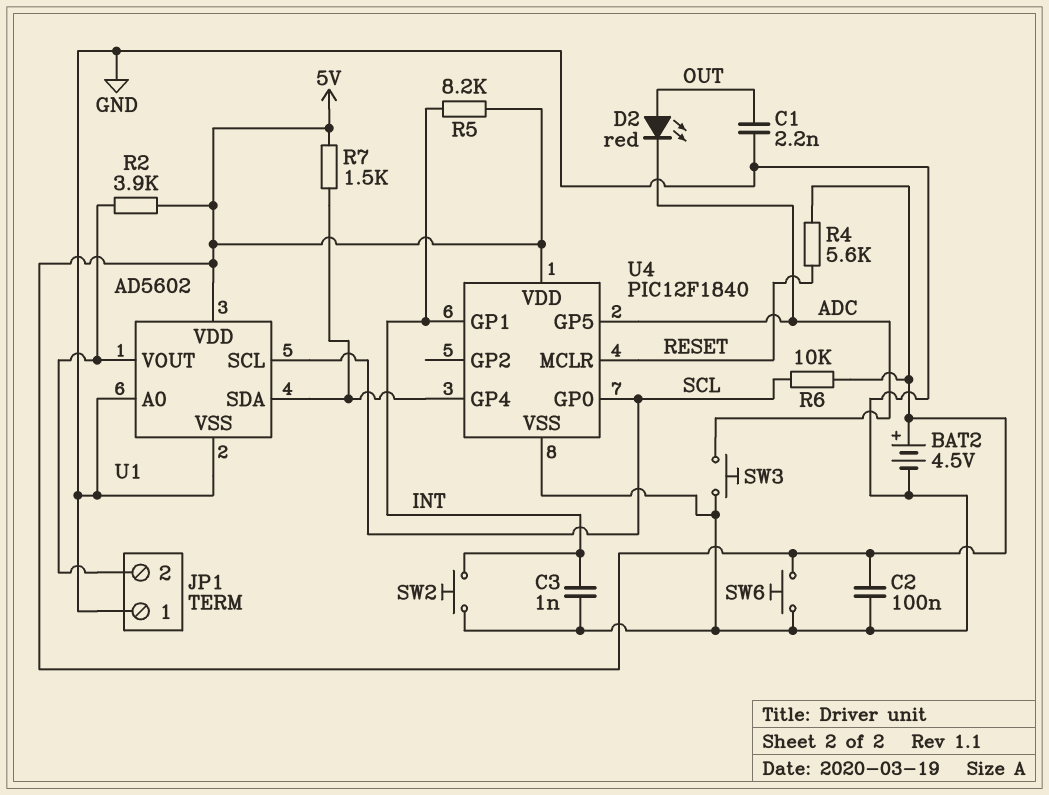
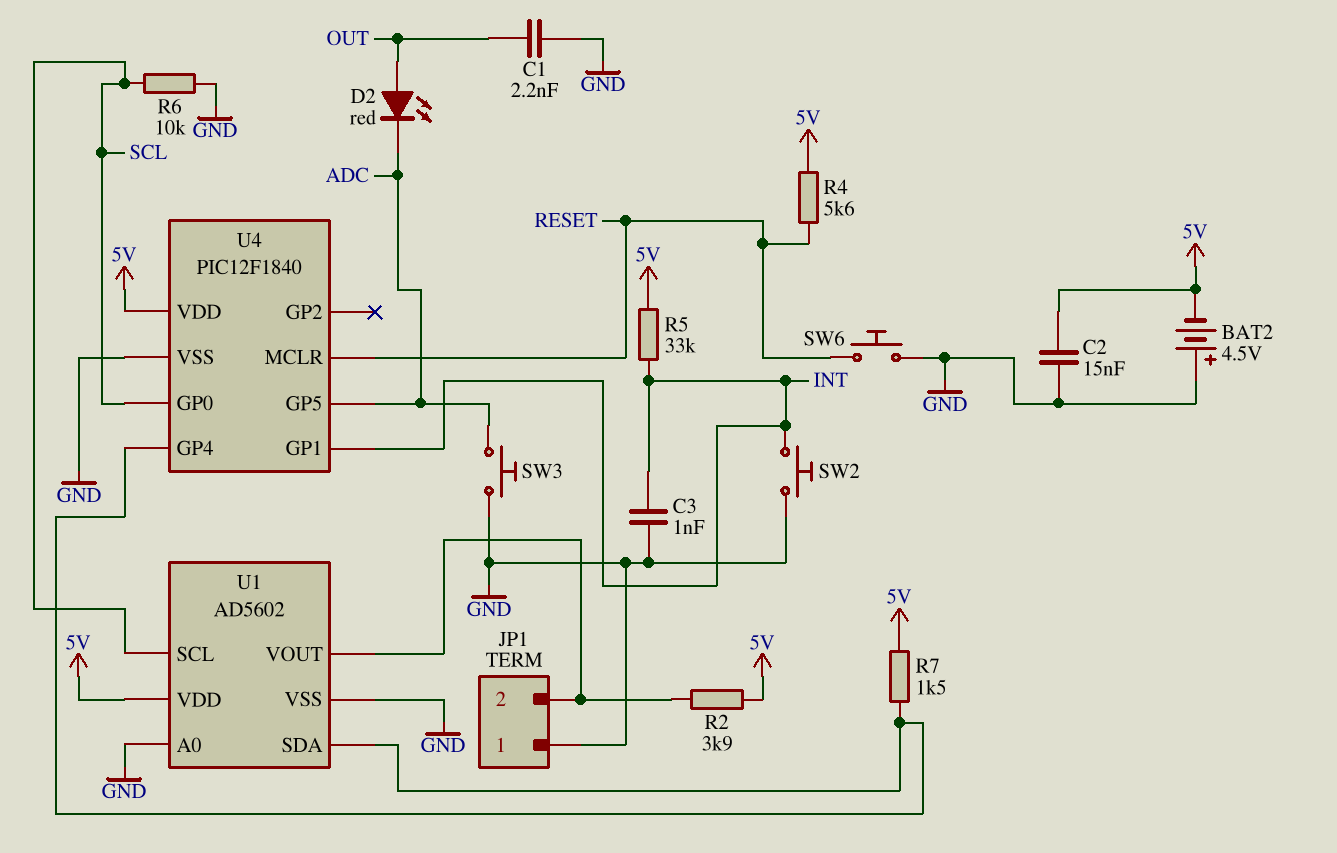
BAT2: 4.5V (plus 5V, minus GND) -> 4.5V (plus GND, minus 5V)
C2: 100nF (5V, GND) -> 15nF (5V, GND)
R5: 8.2k (5V, INT) -> 33k (5V, INT)
R6: 10k (5V, SCL) -> 10k (GND, SCL)
SW6: button (5V, GND) -> button (GND, RESET)

